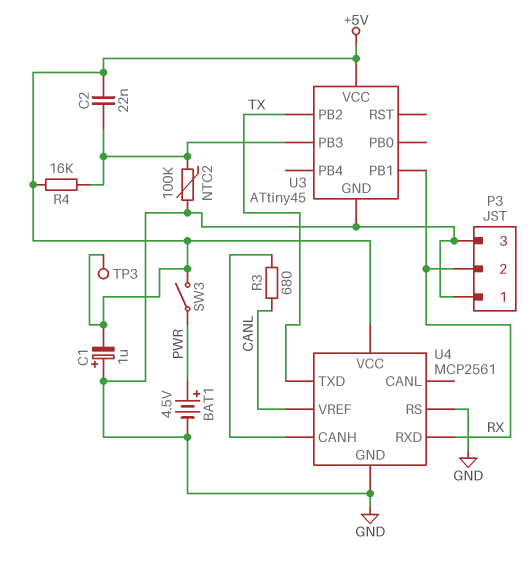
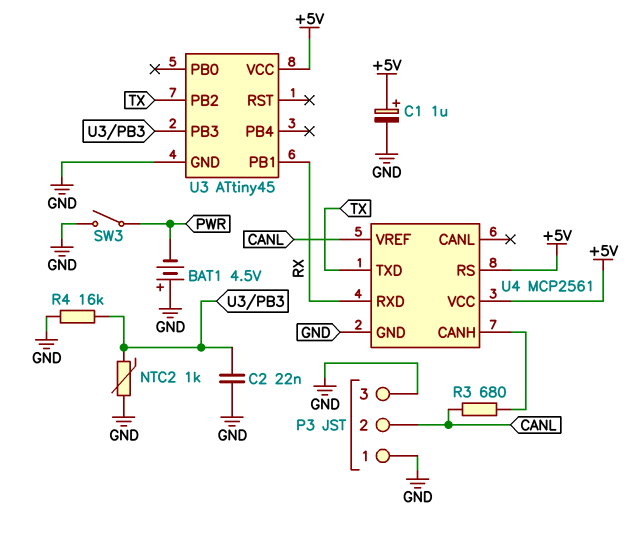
BAT1: 4.5V (plus PWR, minus GND) -> 4.5V (plus GND, minus PWR)
C1: 1uF (plus GND, minus +5V) -> 1uF (plus +5V, minus GND)
C2: 22nF (+5V, U3/PB3) -> 22nF (GND, U3/PB3)
NTC2: 100k (GND, U3/PB3) -> 1k (GND, U3/PB3)
P3 pin 2: RX -> CANL
R4: 16k (+5V, U3/PB3) -> 16k (GND, U3/PB3)
SW3: switch (+5V, PWR) -> switch (GND, PWR)
TP3: test point (+5V) -> none
U4 pin RS: GND -> +5V

